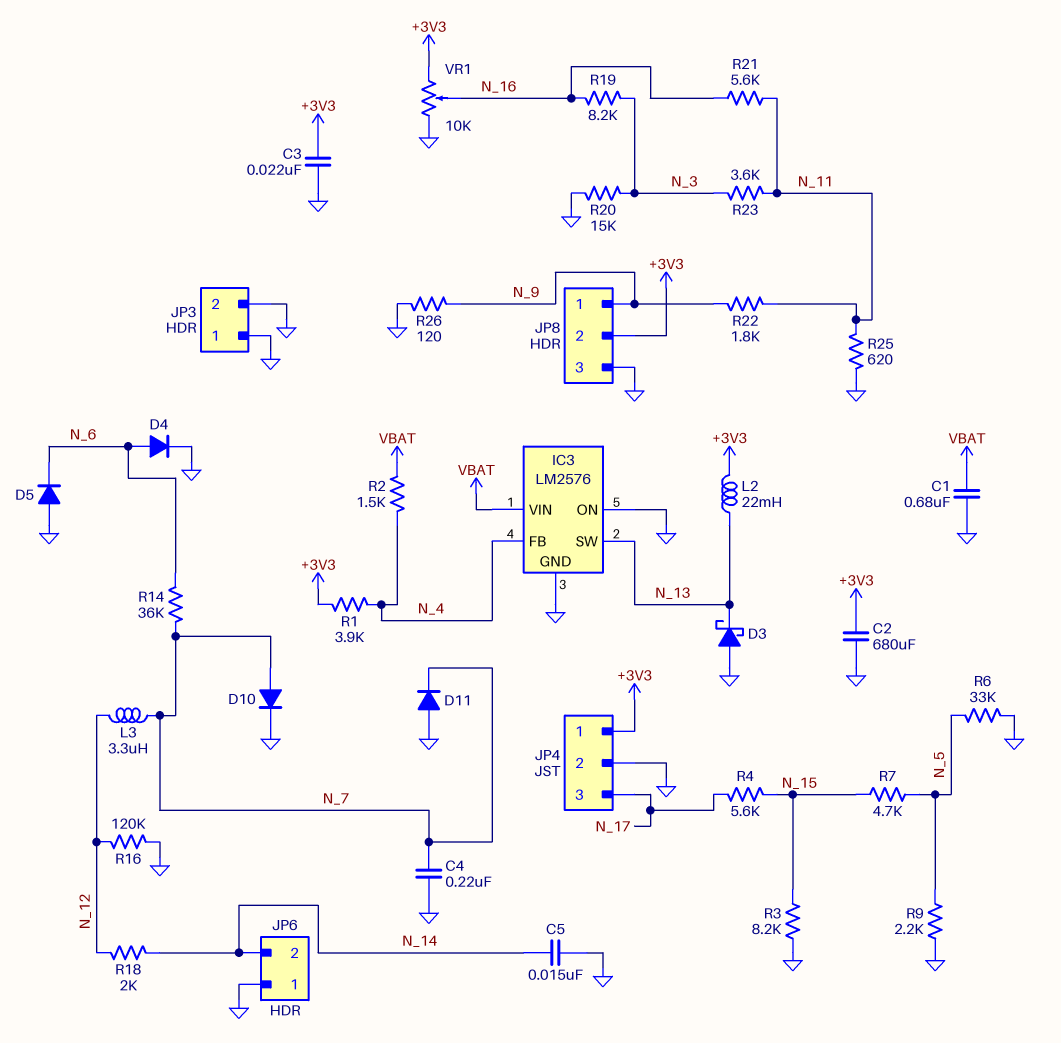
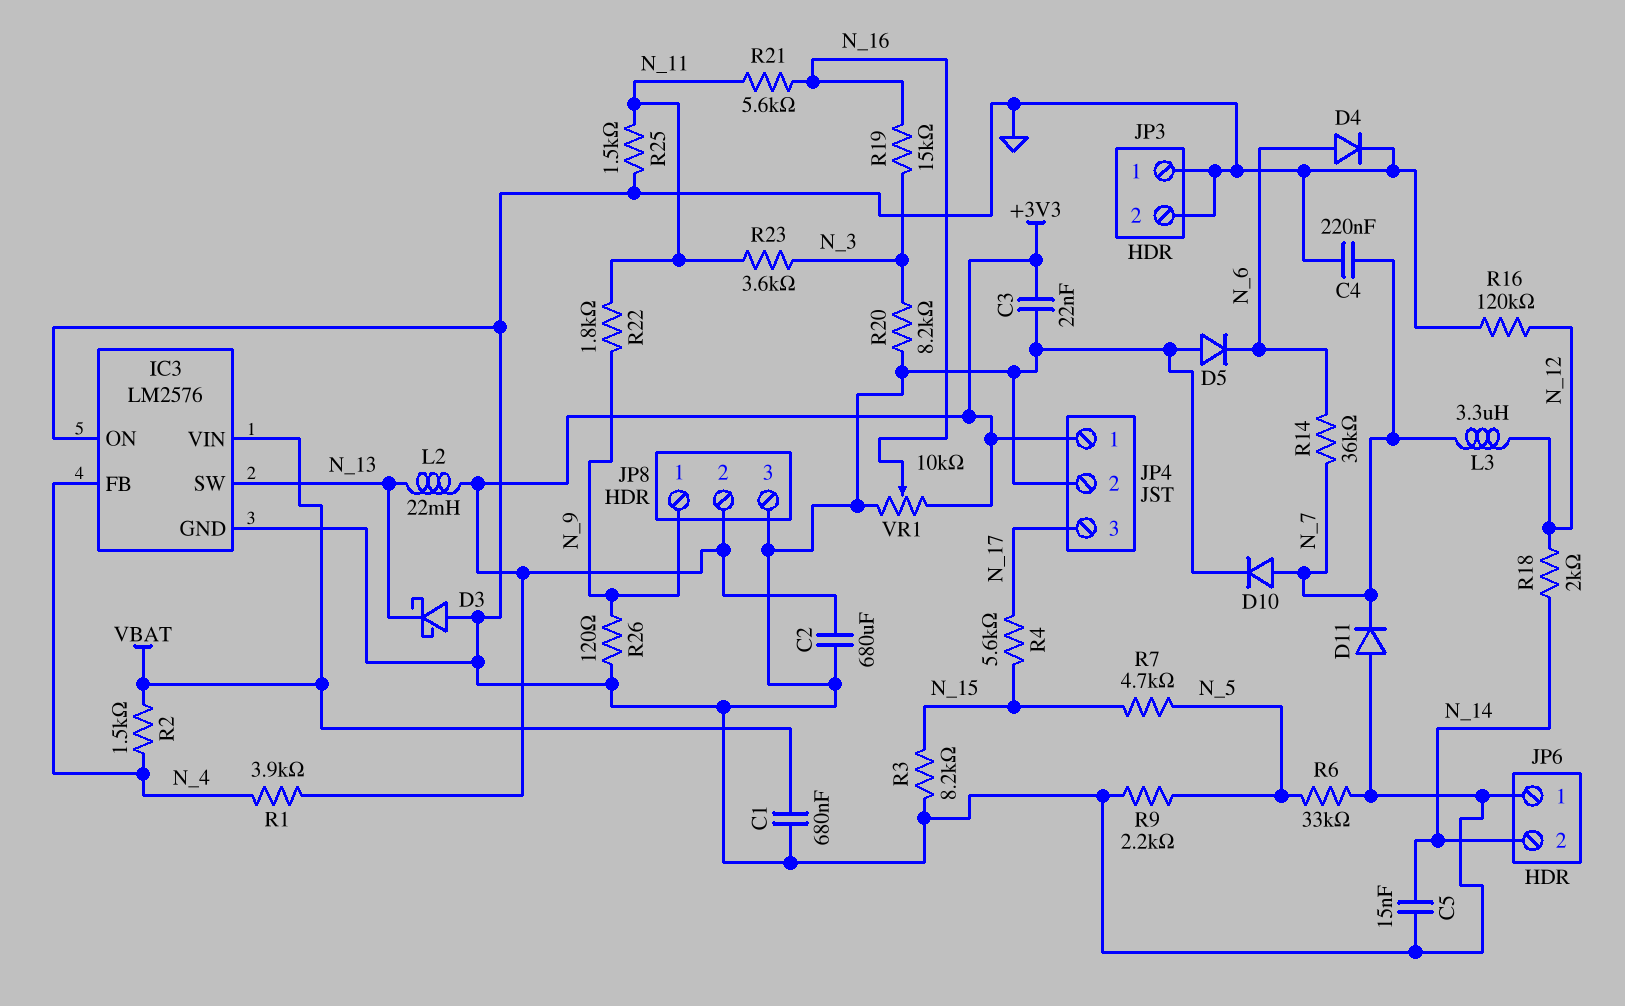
R19: 8.2k (N_3, N_16) -> 15k (N_3, N_16)
R20: 15k (GND, N_3) -> 8.2k (GND, N_3)
R25: 620 (GND, N_11) -> 1.5k (GND, N_11)

